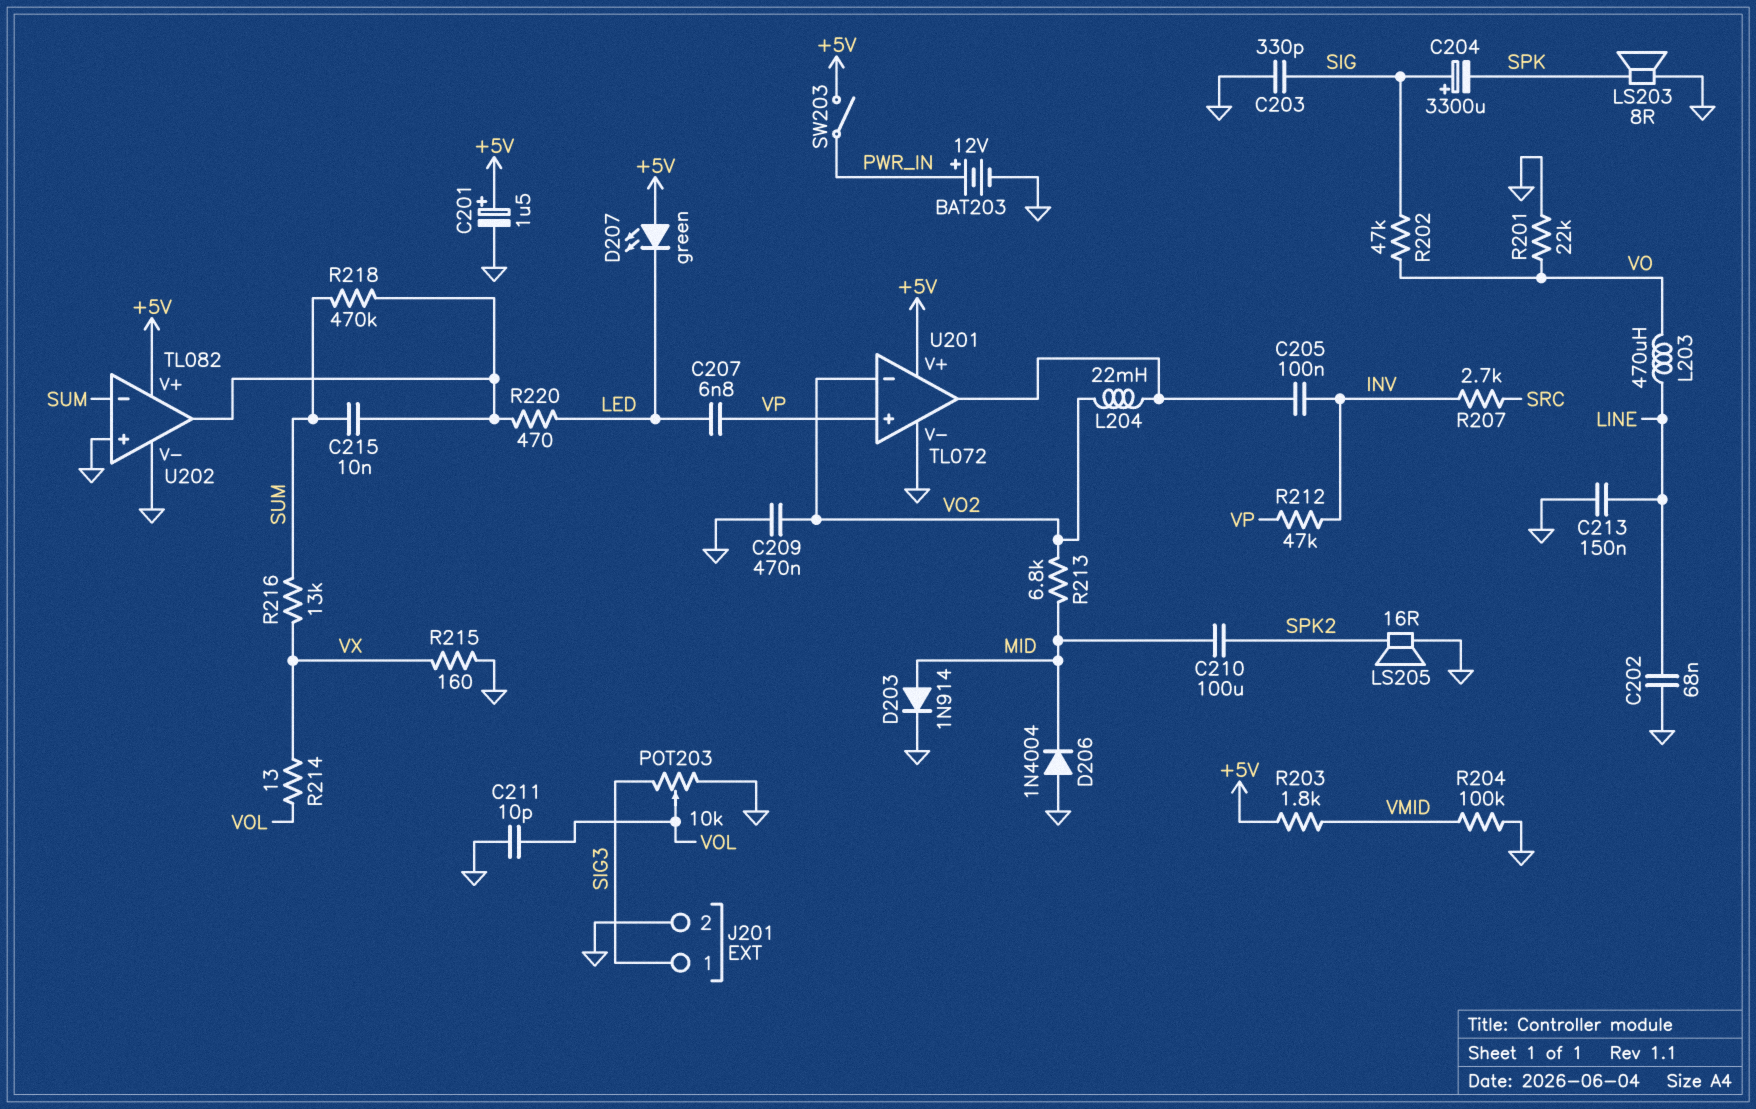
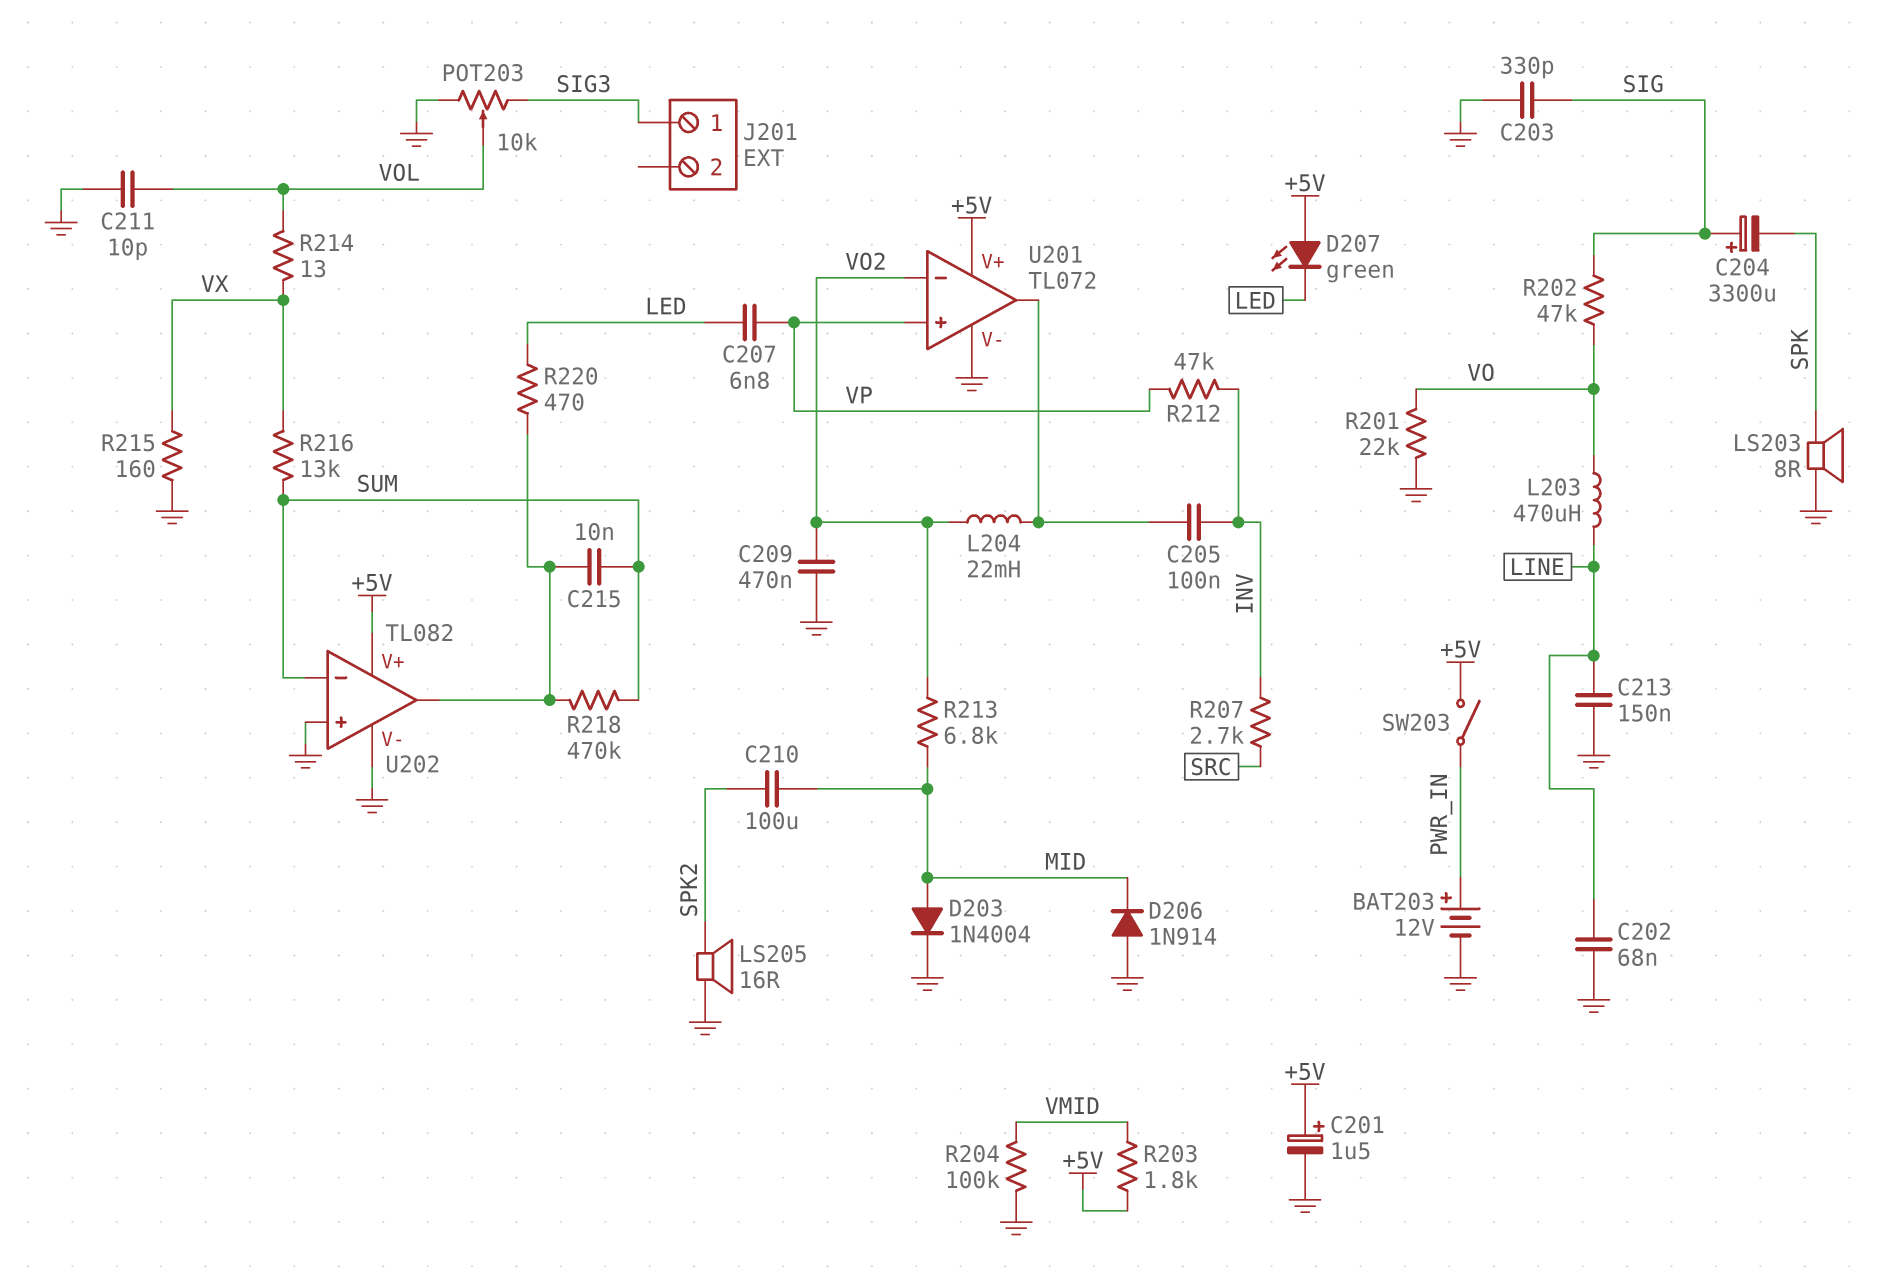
D203: diode 1N914 (A MID, K GND) -> diode 1N4004 (A MID, K GND)
D206: diode 1N4004 (A GND, K MID) -> diode 1N914 (A GND, K MID)
J201 pin 2: GND -> none

